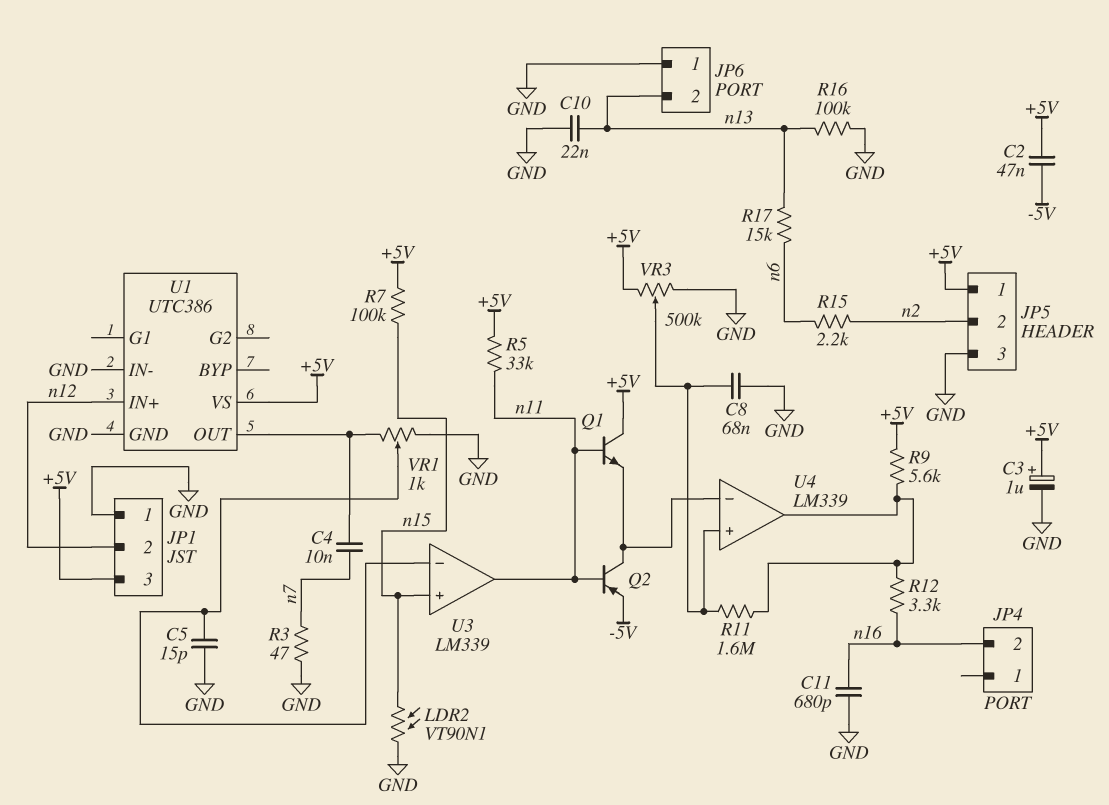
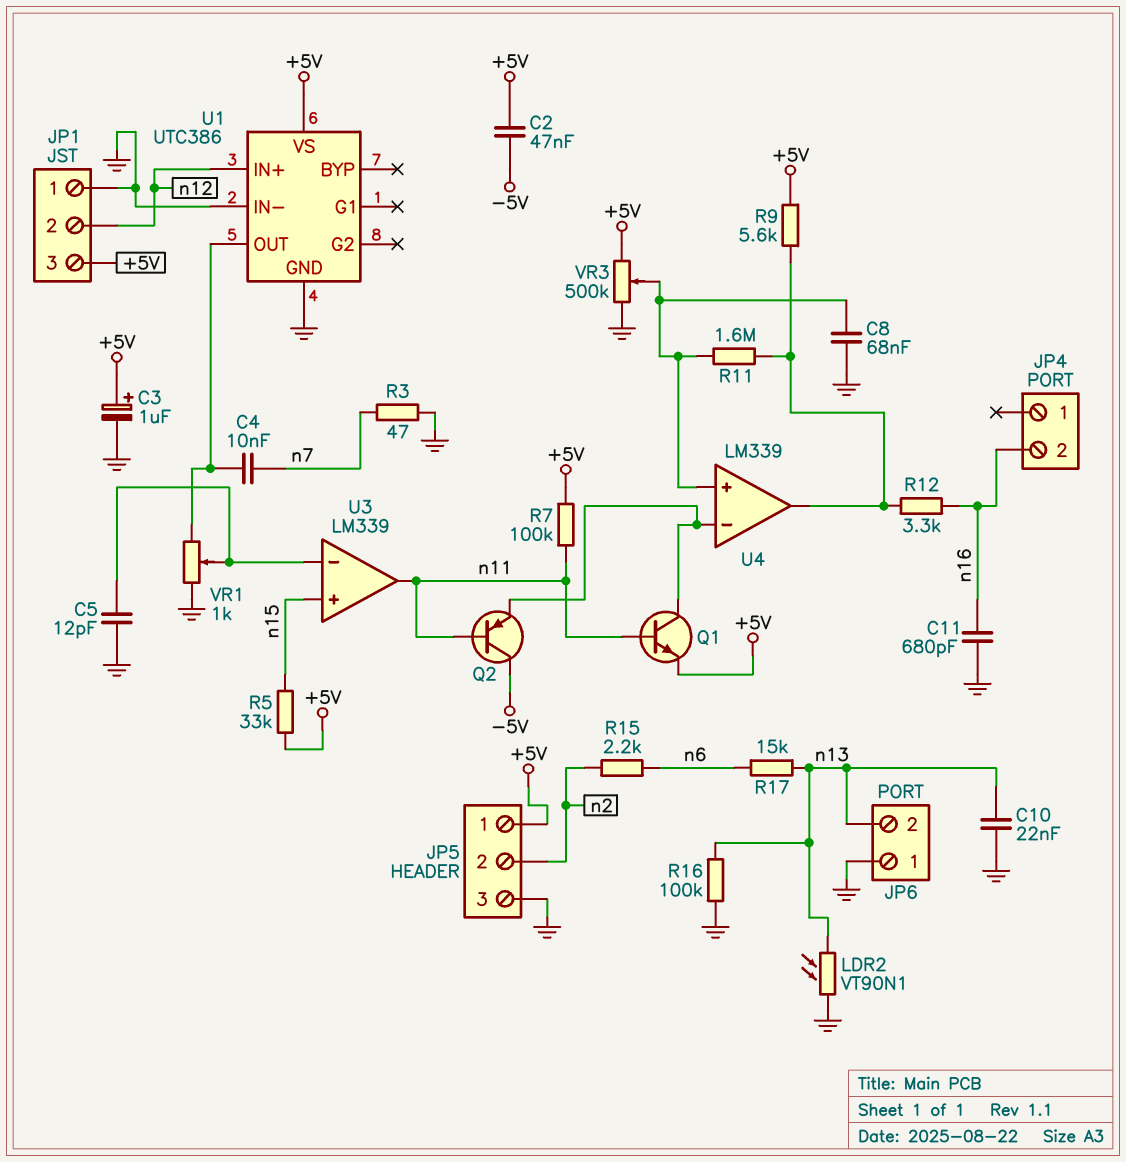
C5: 15pF (GND, U3/in-) -> 12pF (GND, U3/in-)
LDR2: VT90N1 (GND, n15) -> VT90N1 (GND, n13)
Q1: NPN (B n11, C +5V, E U4/in-) -> NPN (B n11, C U4/in-, E +5V)
Q2: PNP (B n11, C U4/in-, E -5V) -> PNP (B n11, C -5V, E U4/in-)
R5: 33k (+5V, n11) -> 33k (+5V, n15)
R7: 100k (+5V, n15) -> 100k (+5V, n11)

